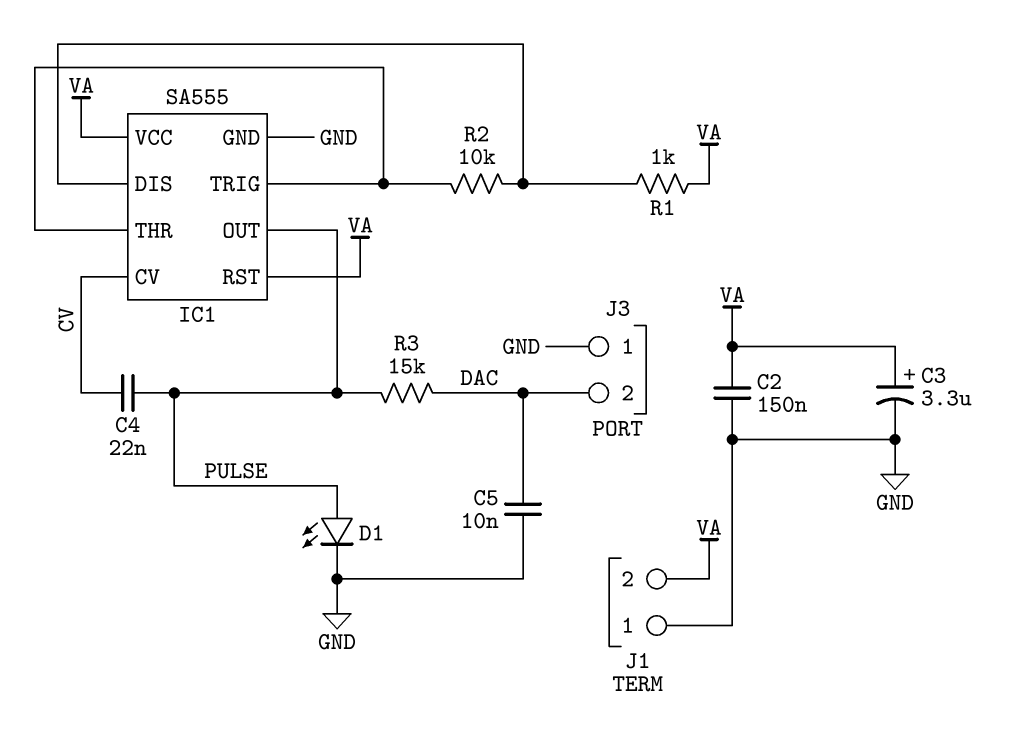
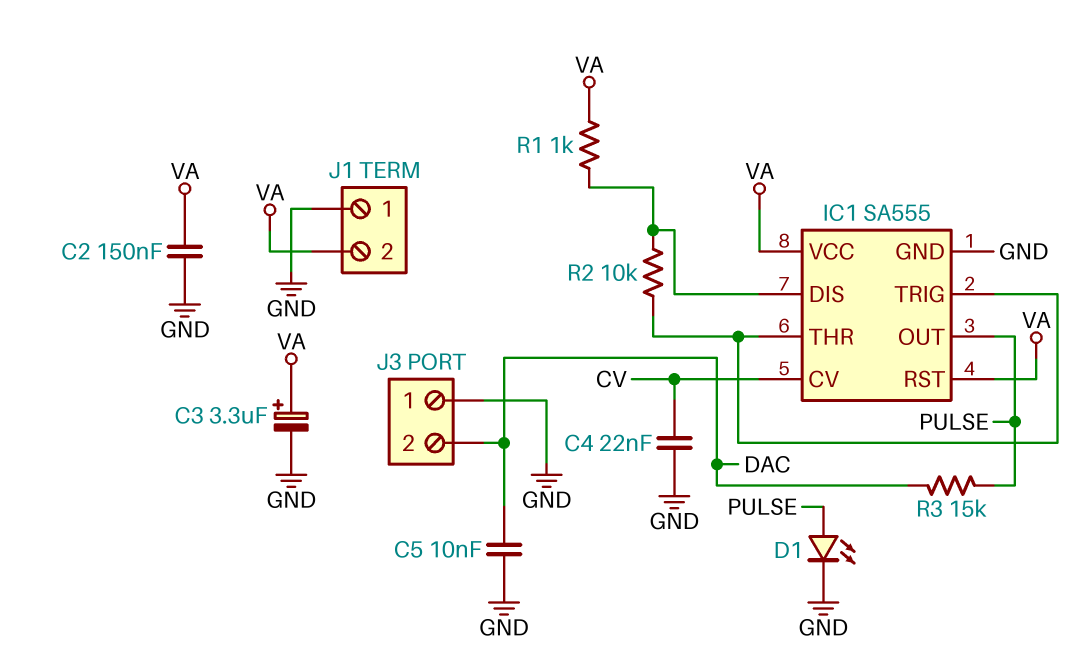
C4: 22nF (CV, PULSE) -> 22nF (CV, GND)

